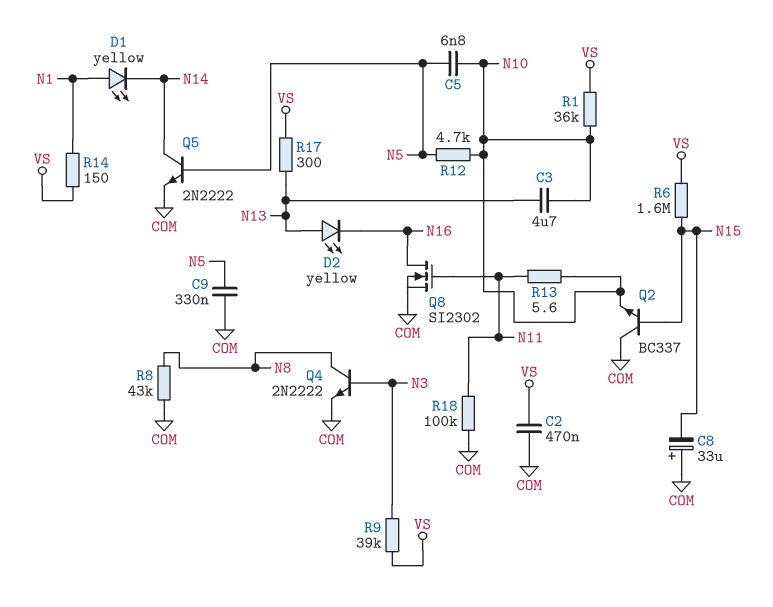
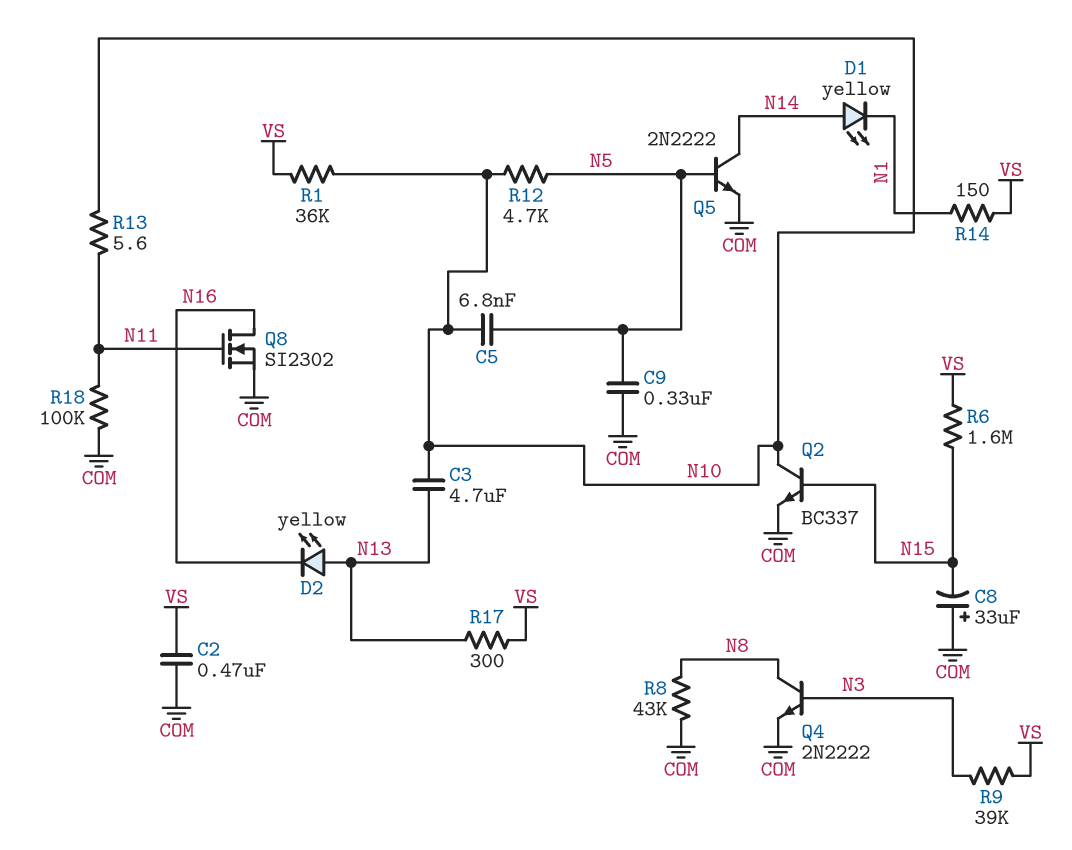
D1: LED yellow (A N1, K N14) -> LED yellow (A N14, K N1)
Q2: NPN BC337 (B N15, C COM, E N10) -> NPN BC337 (B N15, C N10, E COM)

